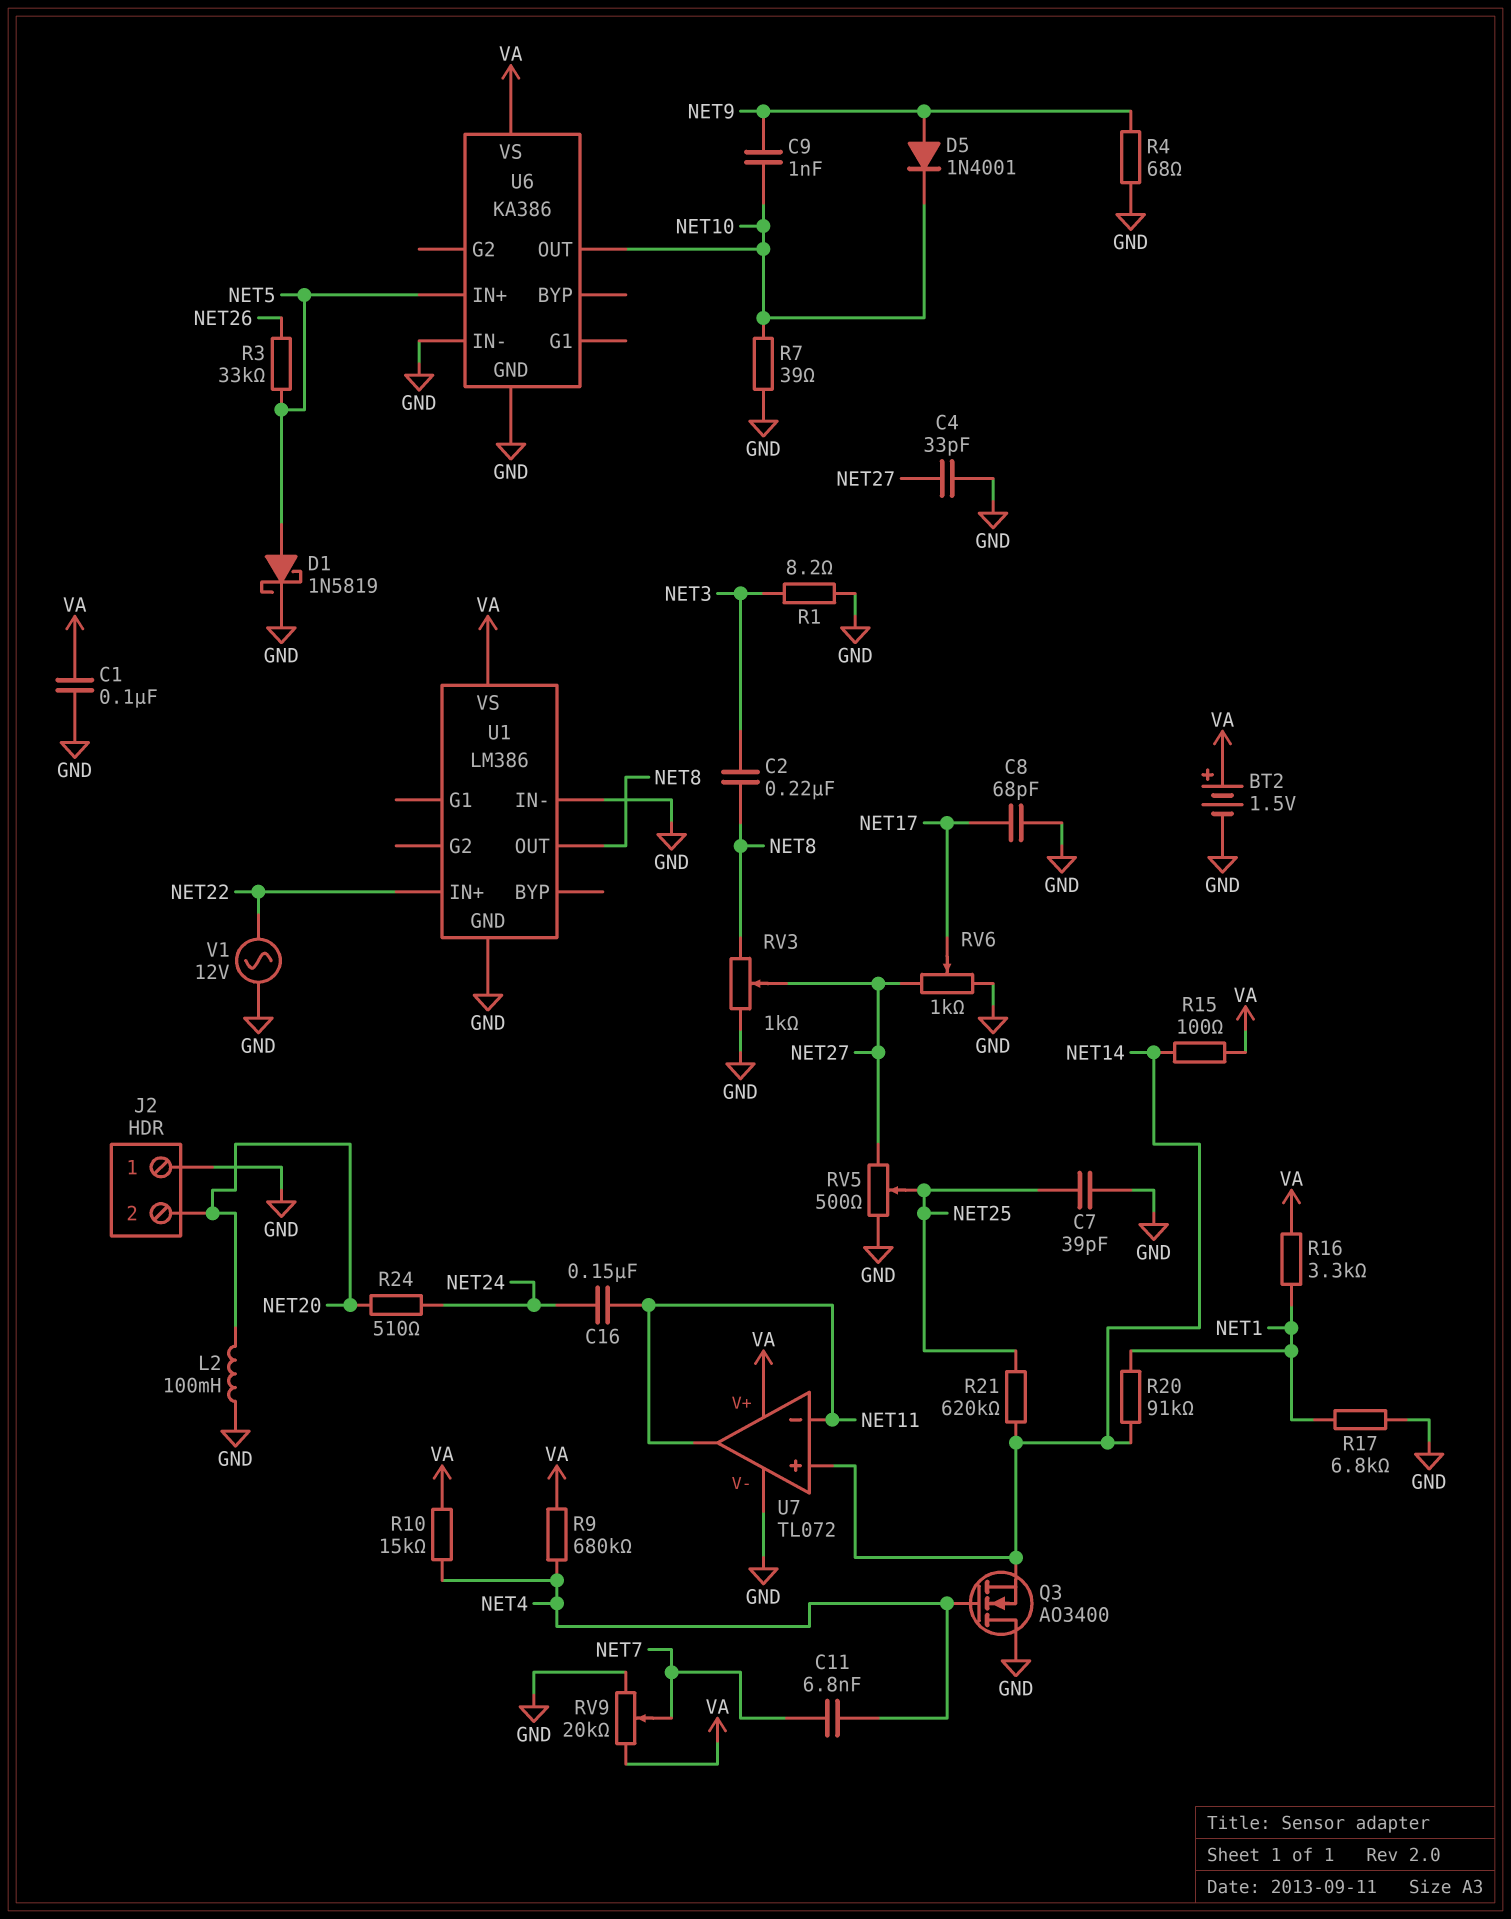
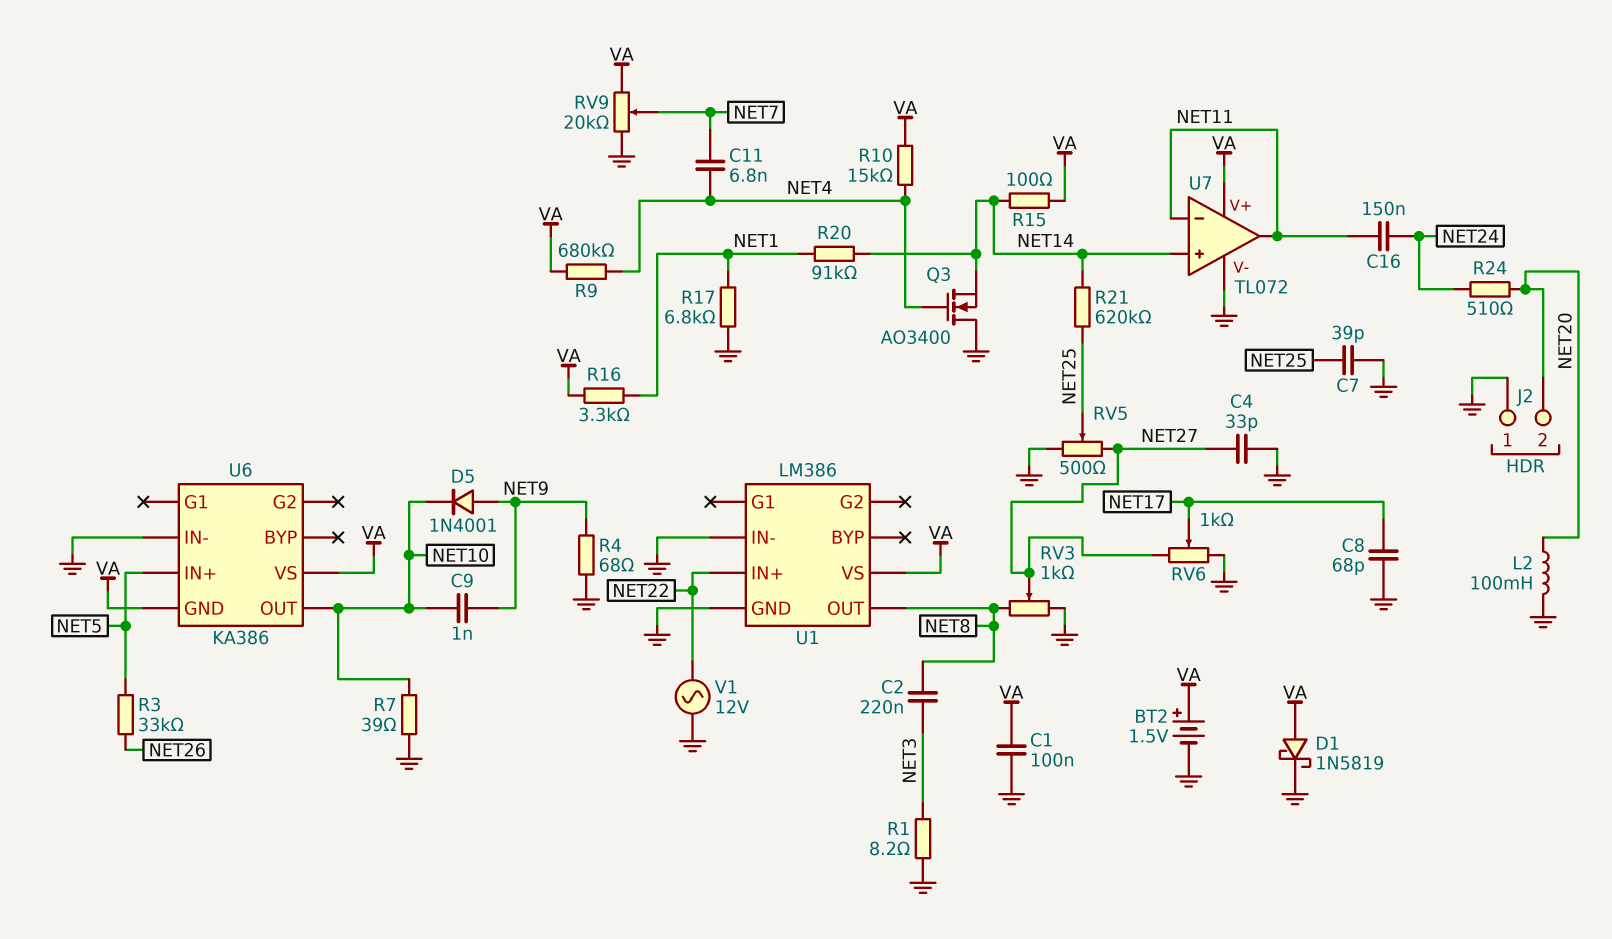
D1: schottky 1N5819 (A NET5, K GND) -> schottky 1N5819 (A VA, K GND)
U6 pin GND: GND -> VA

